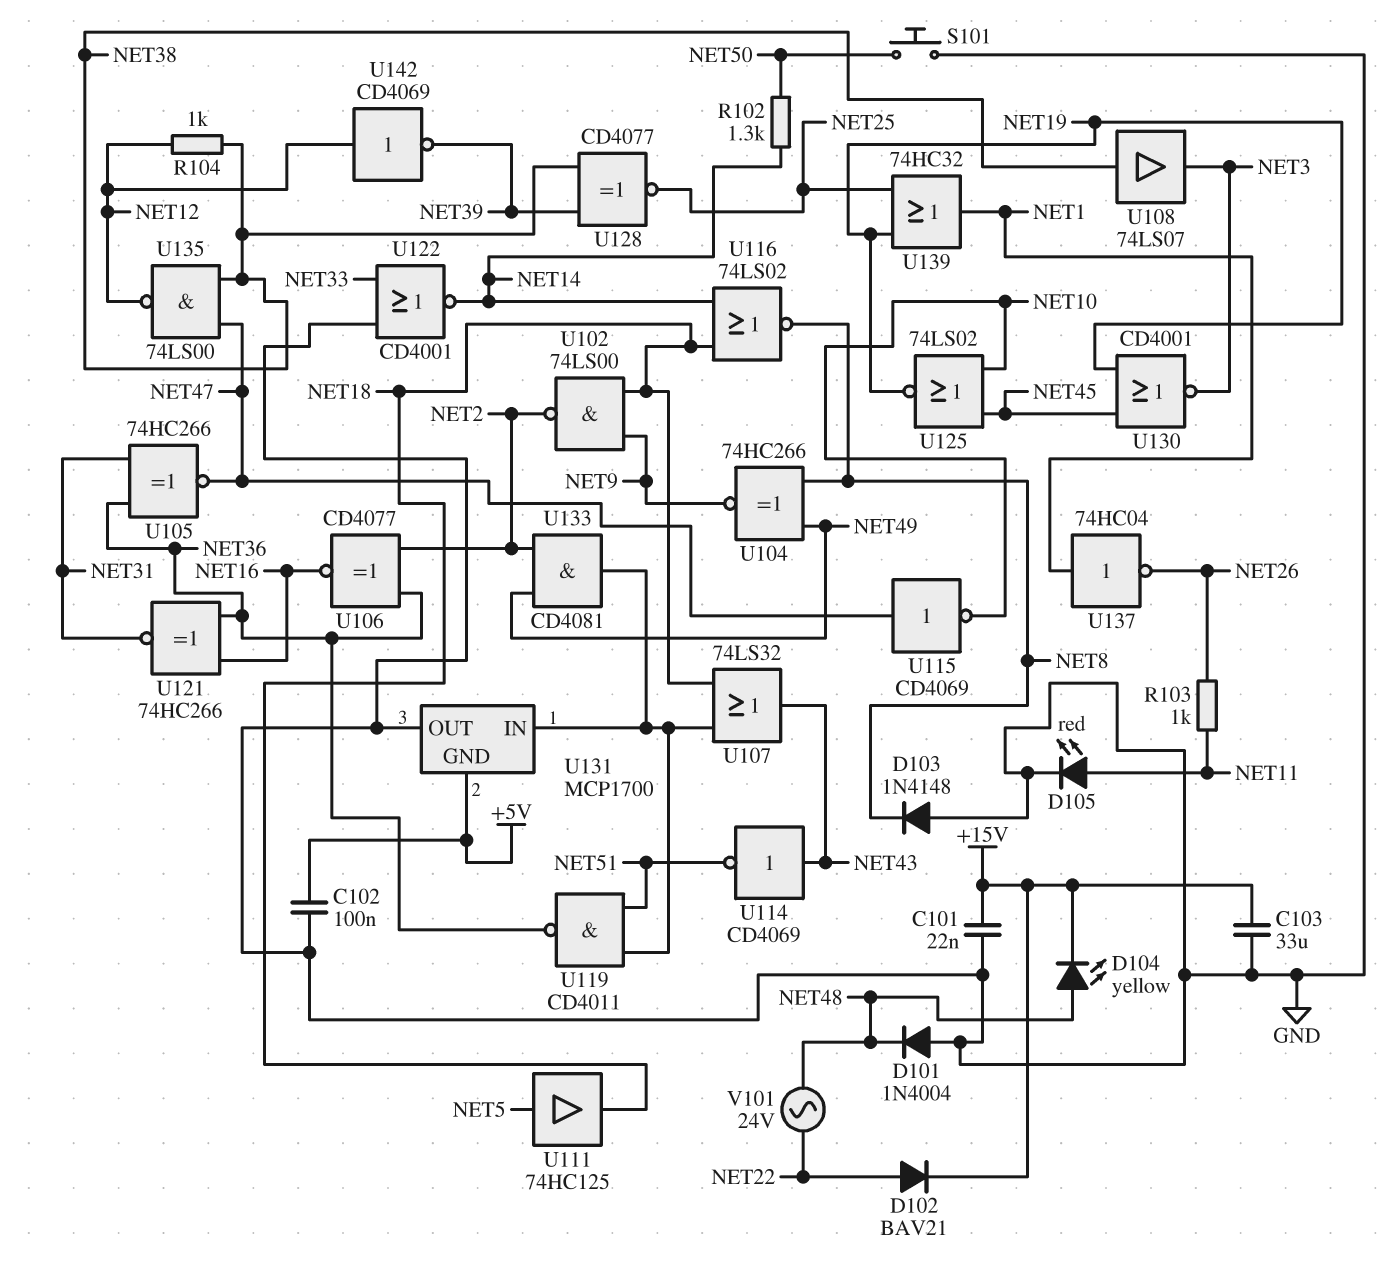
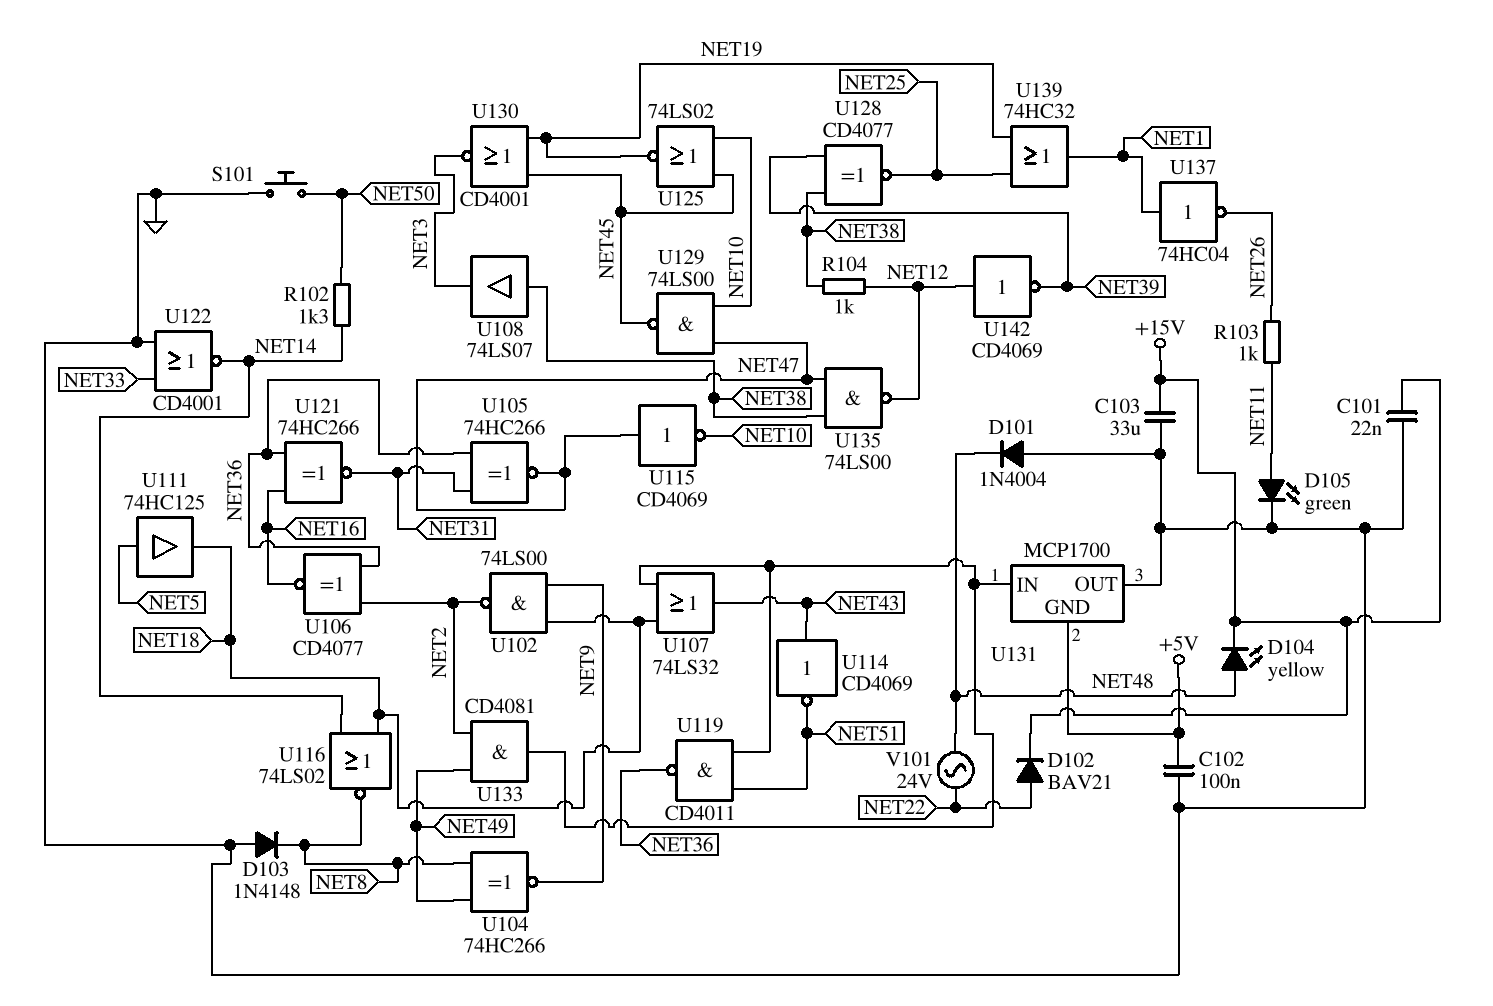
D105: LED red (A NET11, K GND) -> LED green (A NET11, K GND)
U129: none -> NAND 74LS00 (in NET10, in NET47, out NET45)

